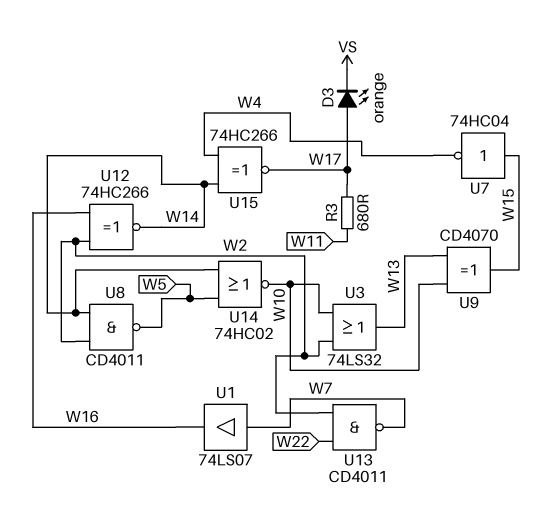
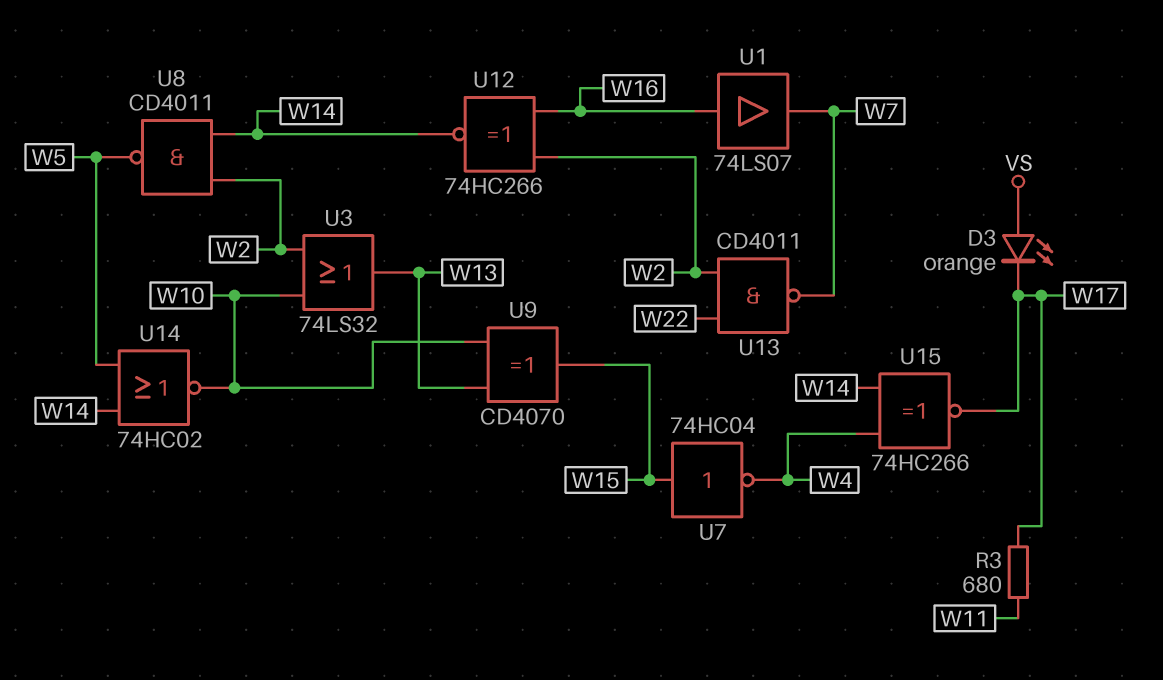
D3: LED orange (A W17, K VS) -> LED orange (A VS, K W17)
U1: buffer 74LS07 (in W7, out W16) -> buffer 74LS07 (in W16, out W7)

